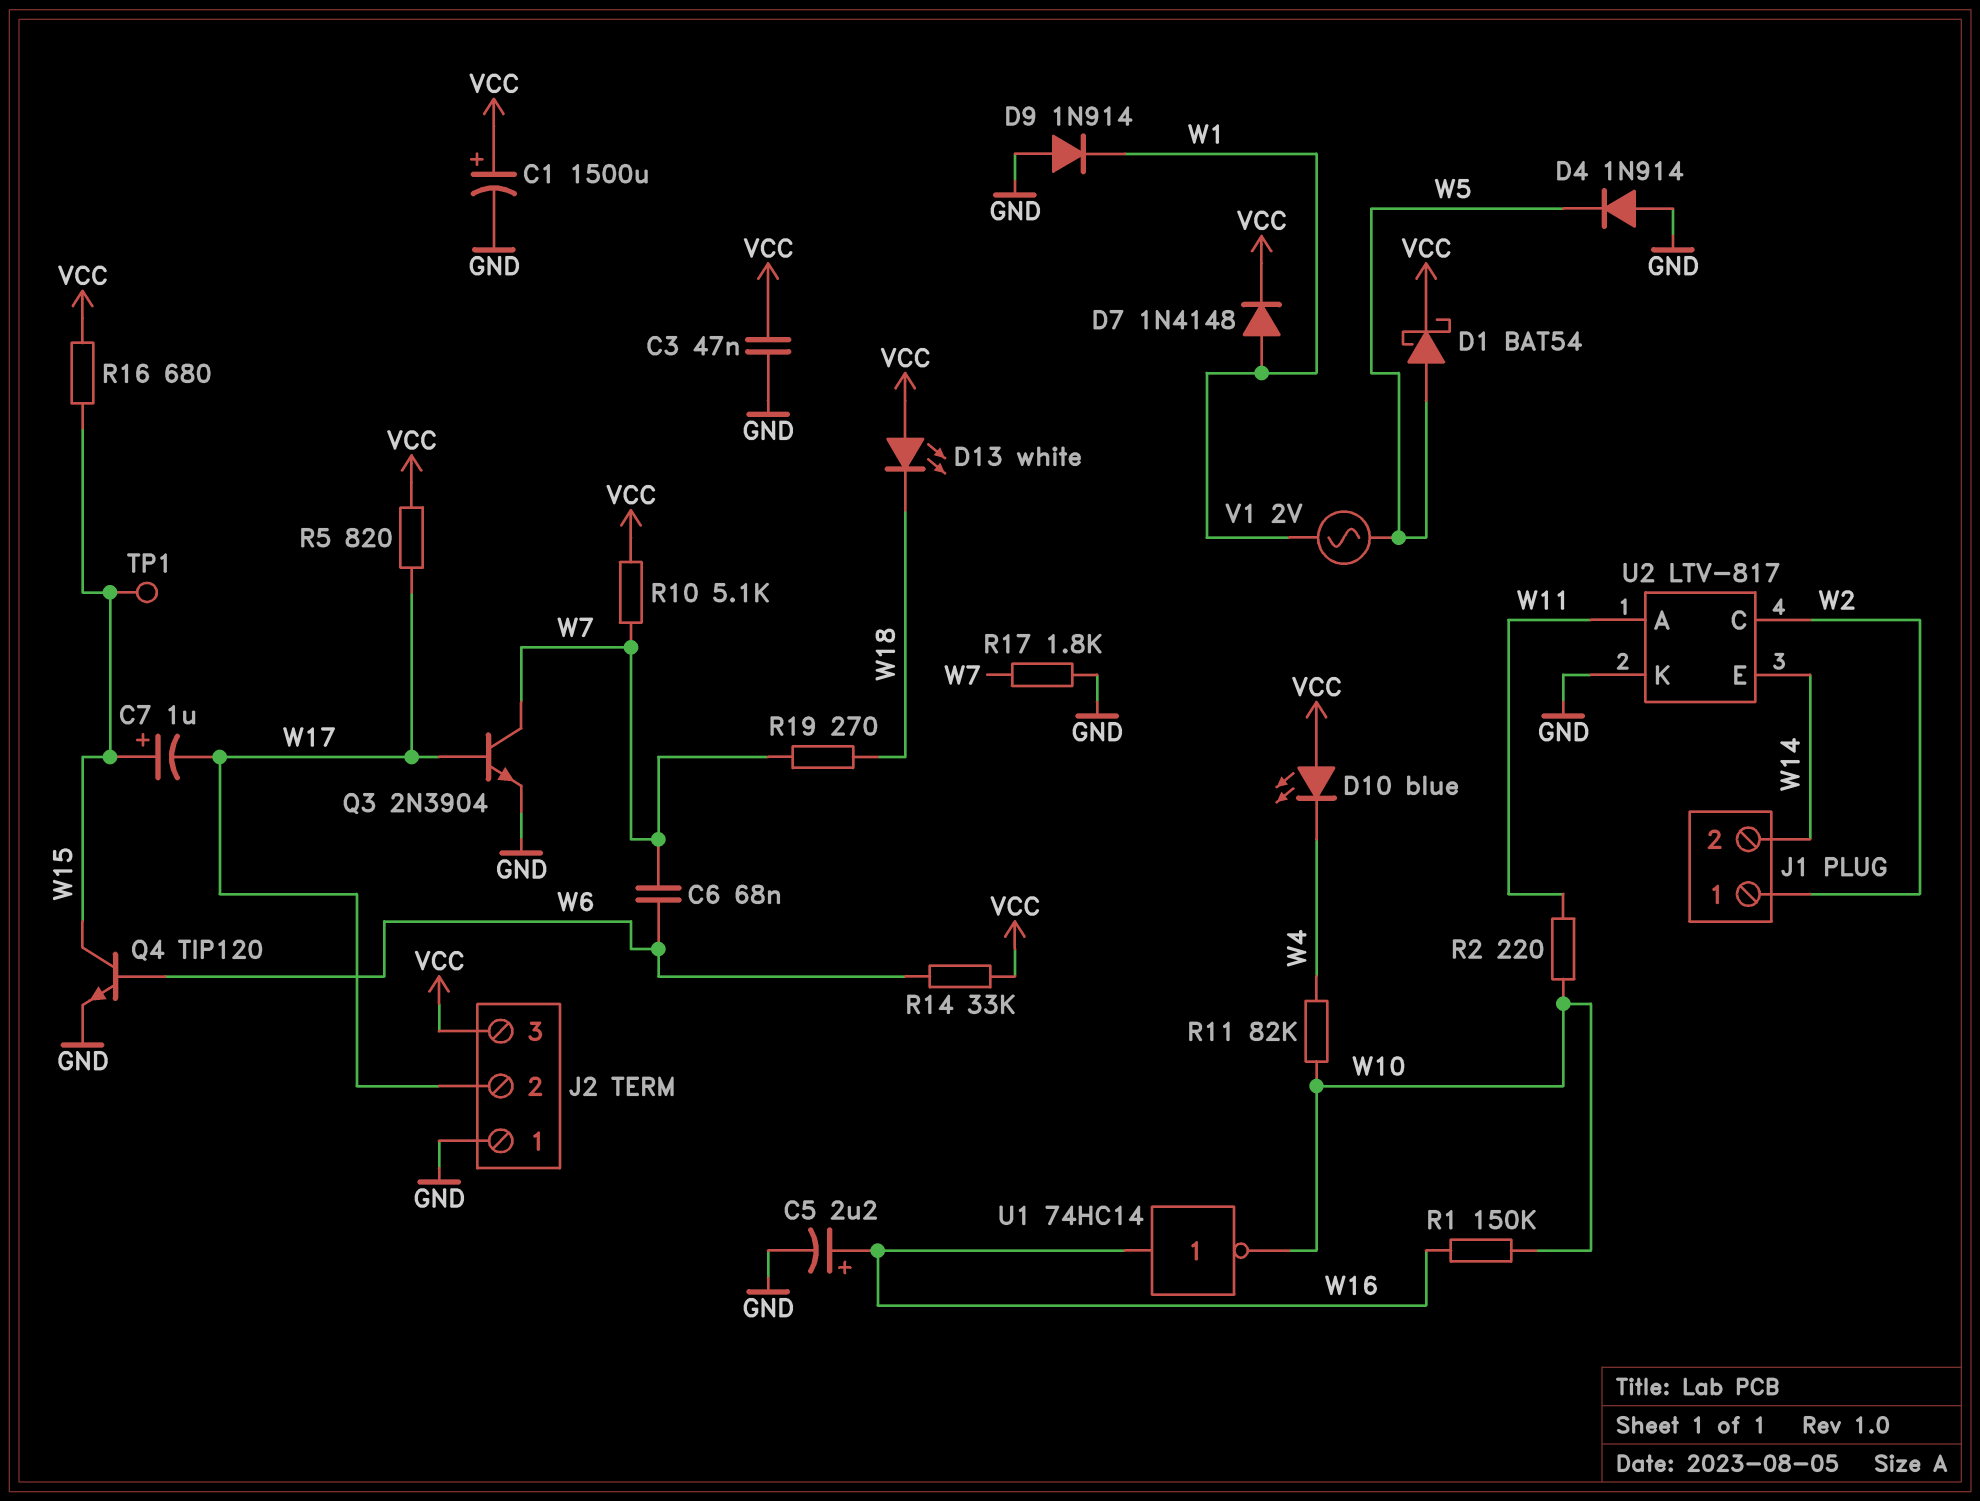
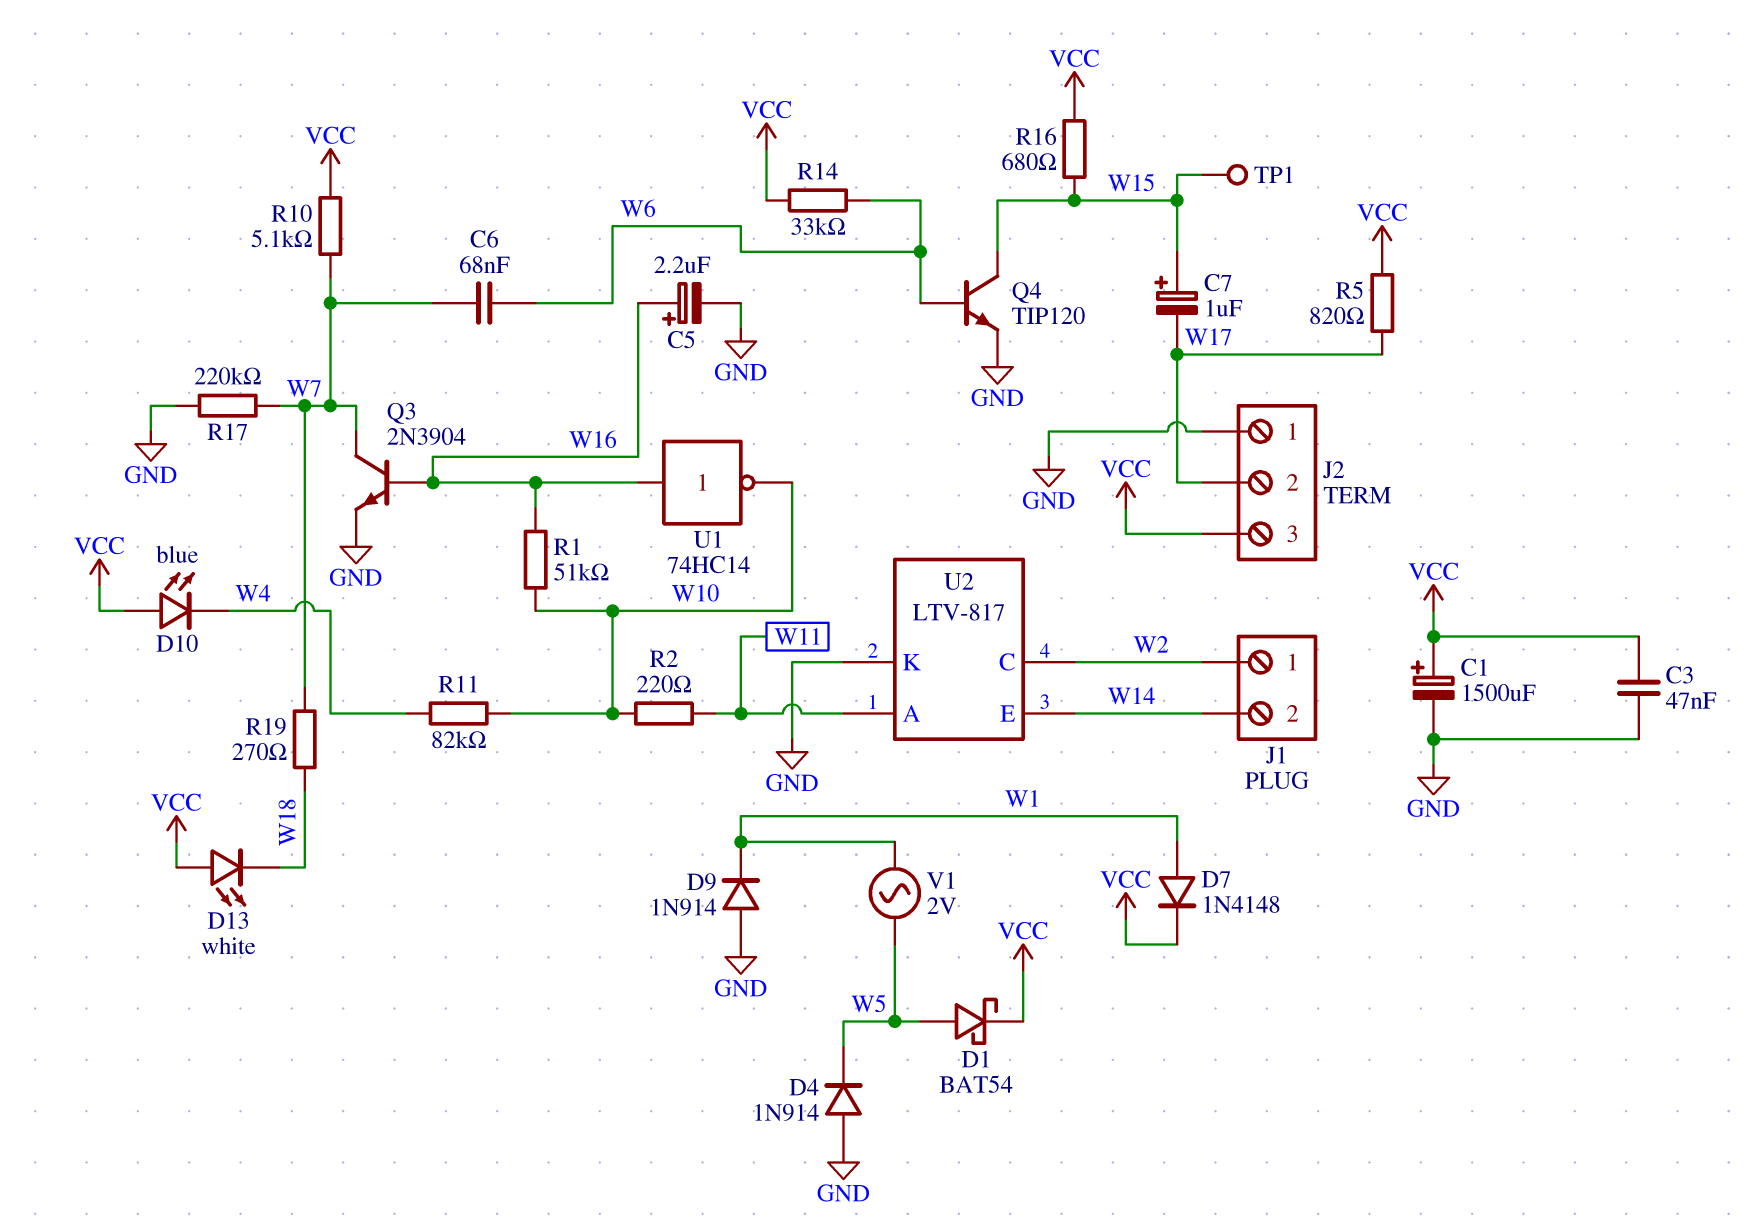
Q3: NPN 2N3904 (B W17, C W7, E GND) -> NPN 2N3904 (B W16, C W7, E GND)
R1: 150k (W10, W16) -> 51k (W10, W16)
R17: 1.8k (GND, W7) -> 220k (GND, W7)

